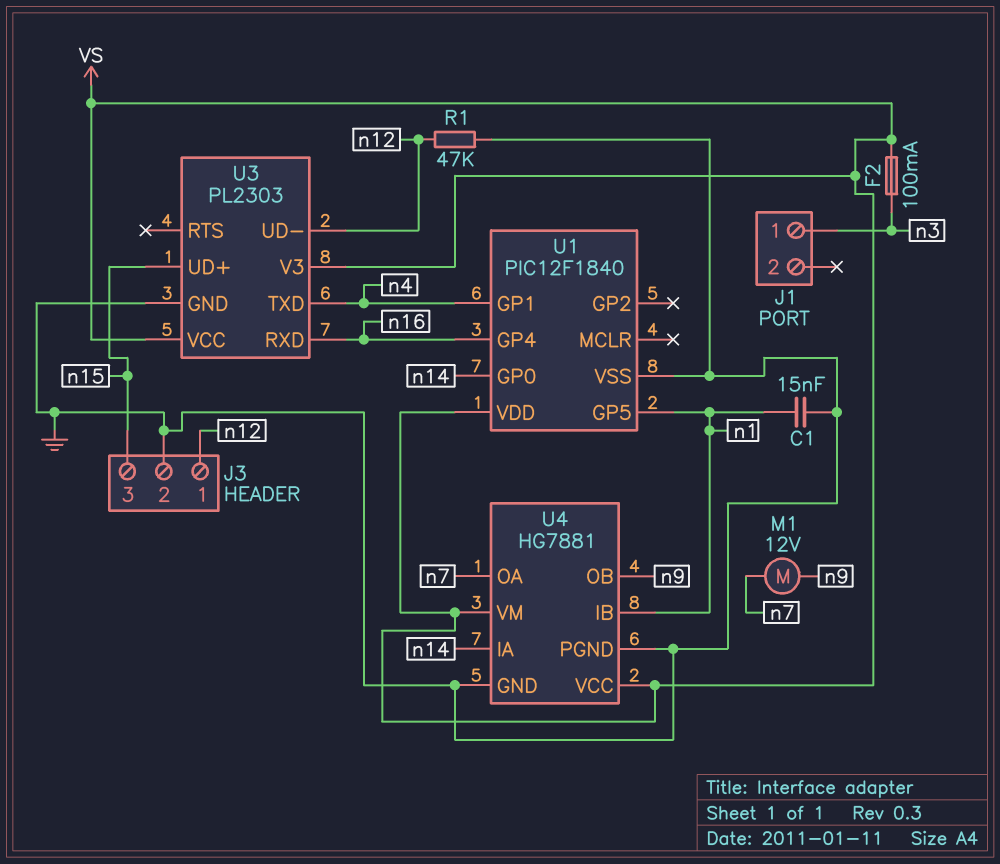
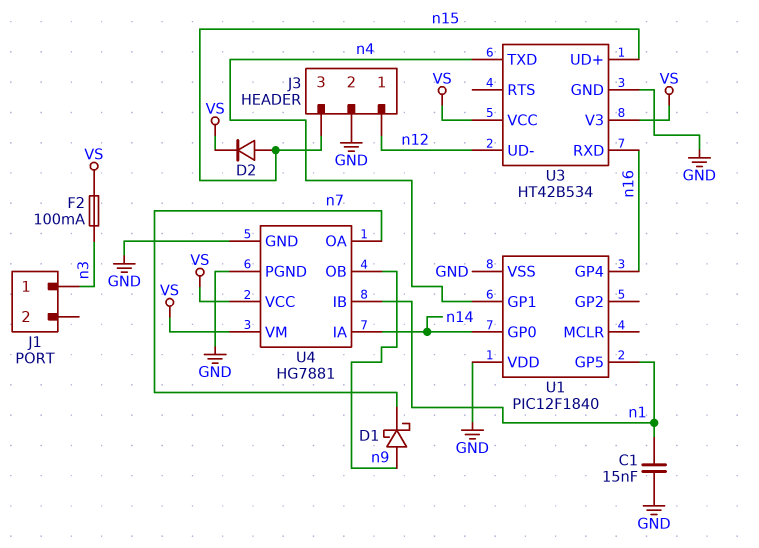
D1: none -> schottky (A n9, K n7)
D2: none -> diode (A n15, K VS)
M1: motor 12V (n7, n9) -> none
R1: 47k (GND, n12) -> none
U1 pin VDD: VS -> GND
U3: PL2303 -> HT42B534

